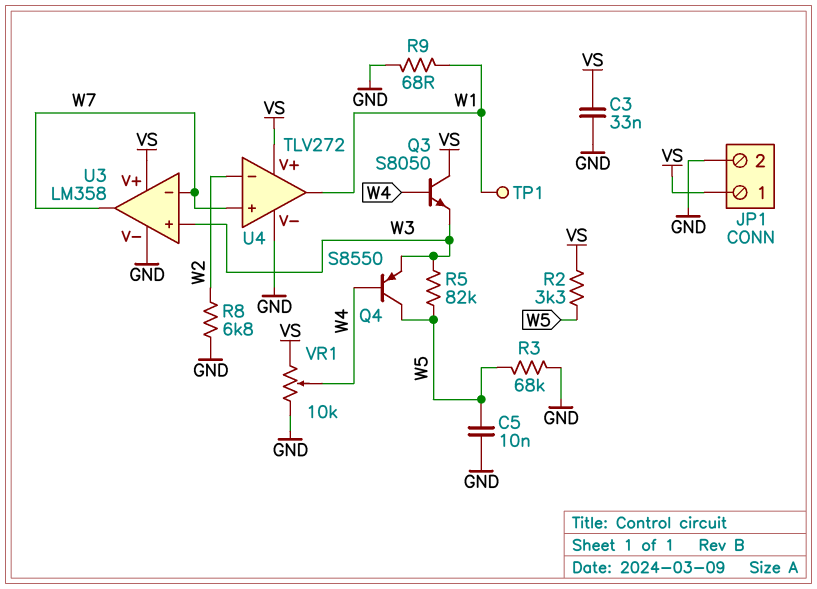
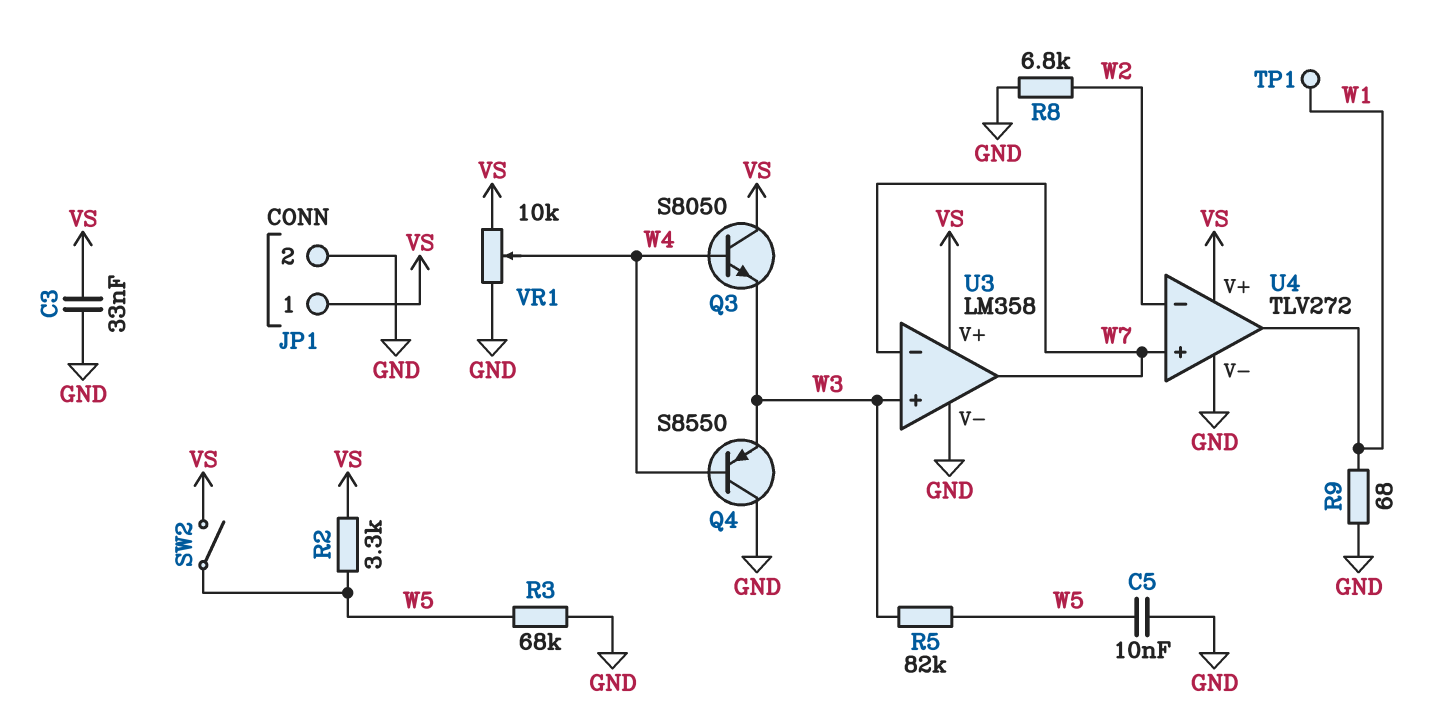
Q4: PNP S8550 (B W4, C W5, E W3) -> PNP S8550 (B W4, C GND, E W3)
SW2: none -> switch (VS, W5)

